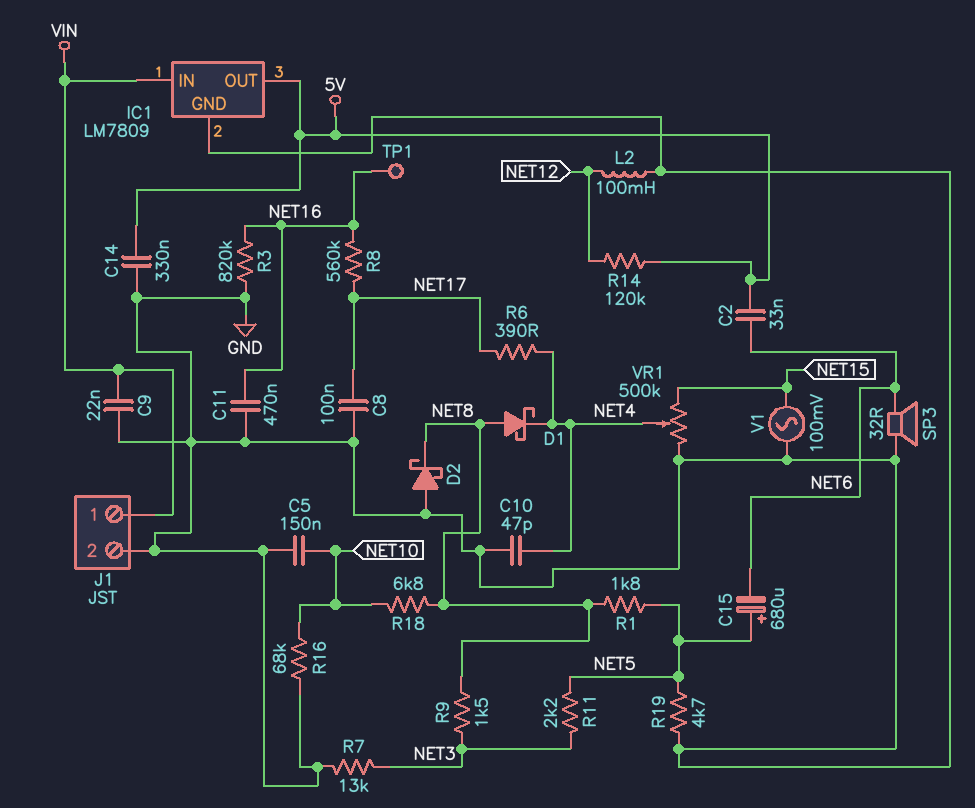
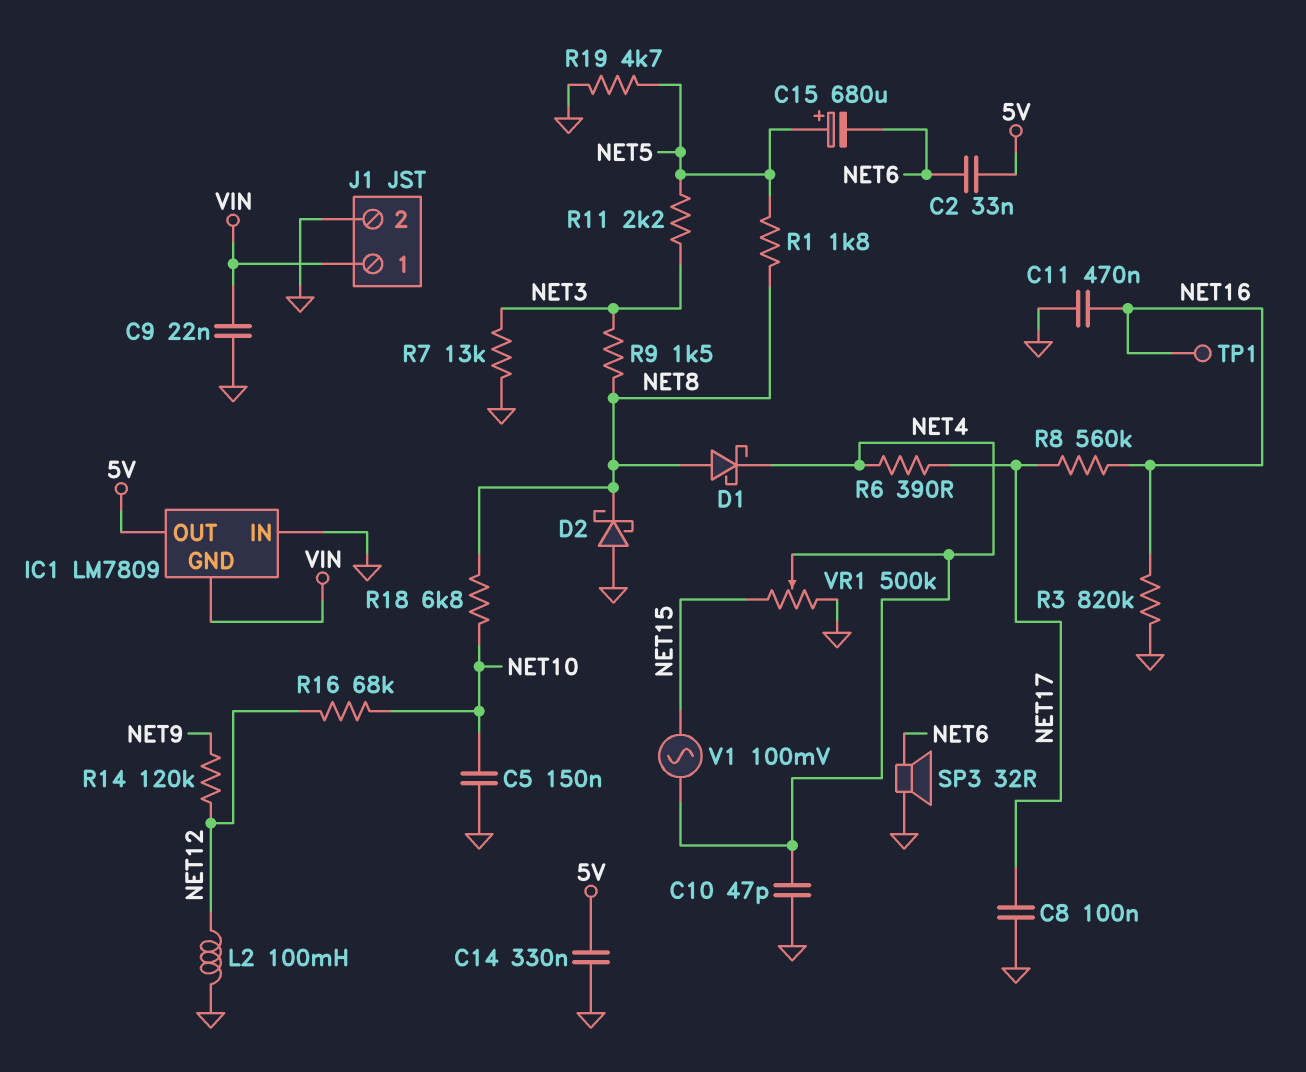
IC1 pin GND: GND -> VIN
IC1 pin IN: VIN -> GND
R14: 120k (5V, NET12) -> 120k (NET9, NET12)
R16: 68k (GND, NET10) -> 68k (NET10, NET12)
V1: AC 100mV (GND, NET15) -> AC 100mV (NET4, NET15)

